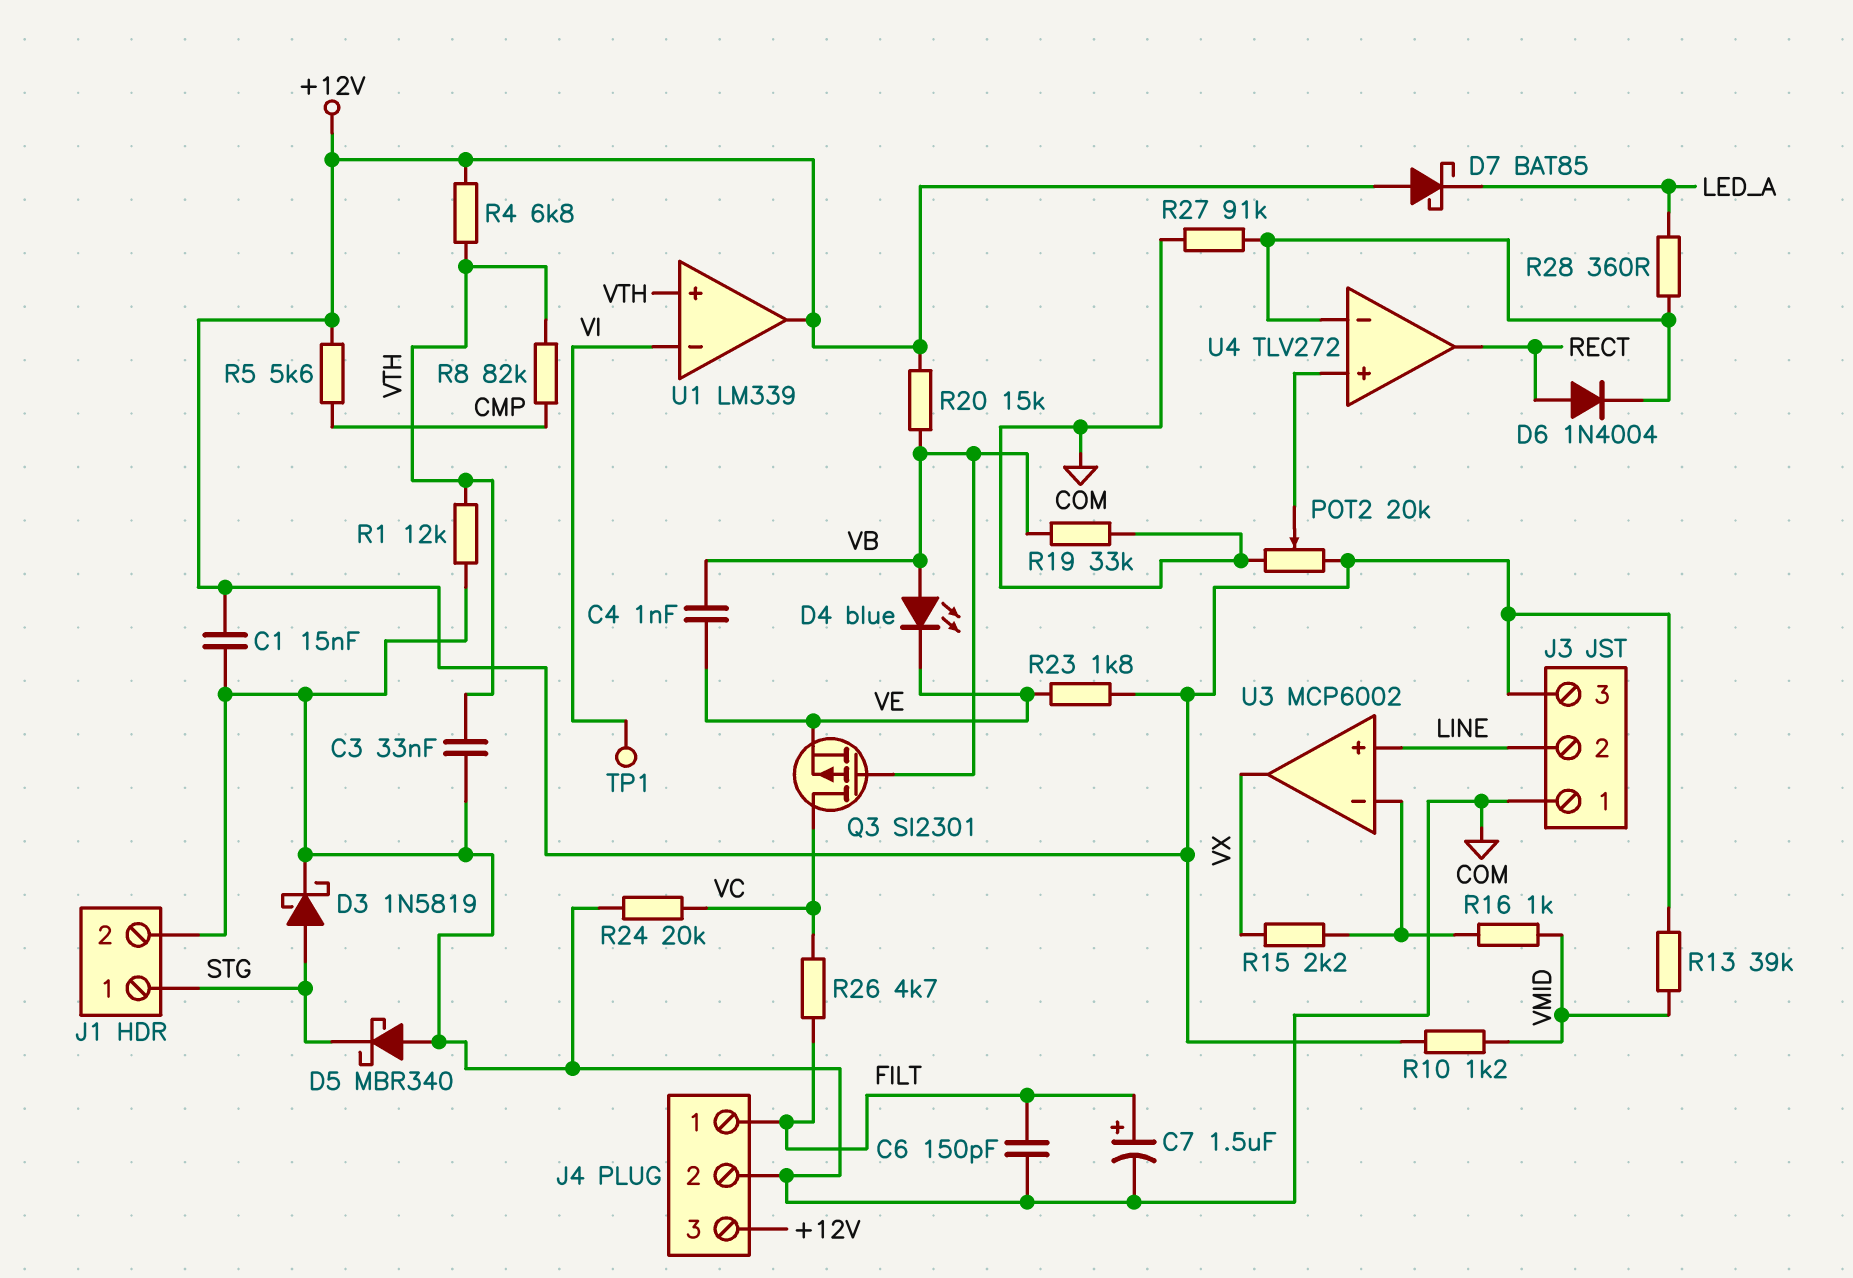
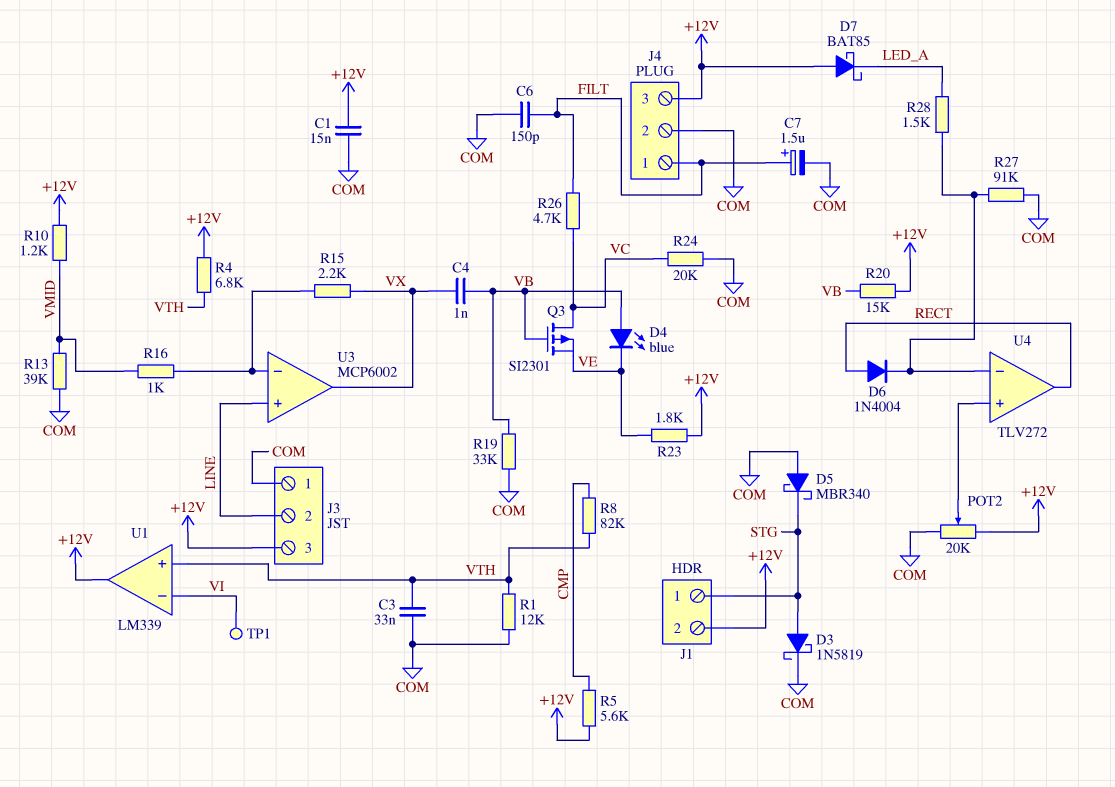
C4: 1nF (VB, VE) -> 1nF (VB, VX)
J1 pin 2: COM -> +12V
R13: 39k (+12V, VMID) -> 39k (COM, VMID)
R28: 360 (LED_A, U4/in-) -> 1.5k (LED_A, U4/in-)

